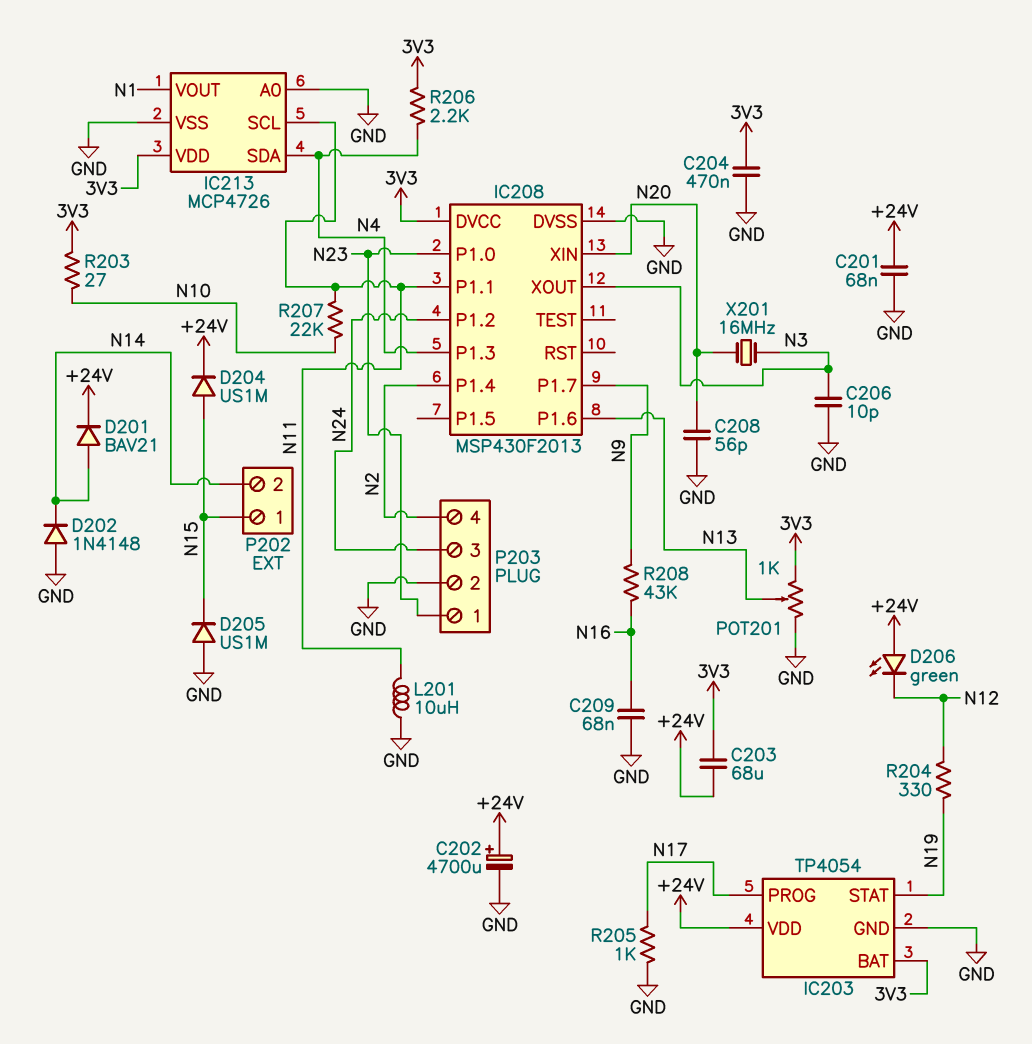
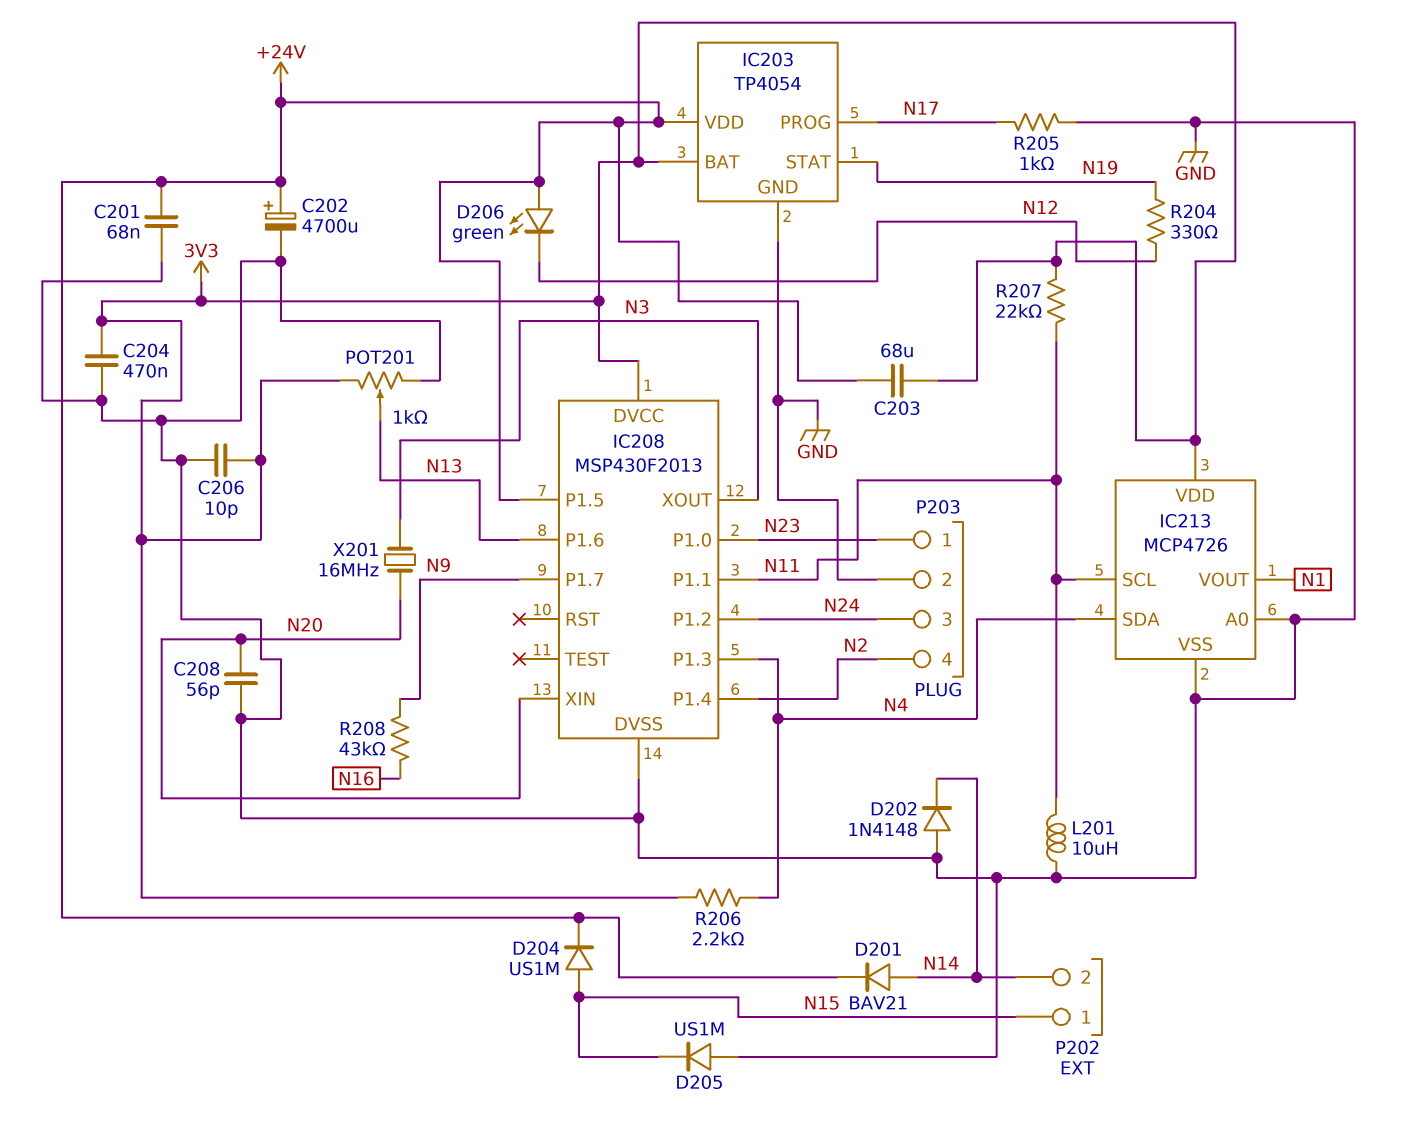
C206: 10pF (GND, N3) -> 10pF (3V3, GND)
C209: 68nF (GND, N16) -> none
IC208 pin P1.5: none -> +24V
R203: 27 (3V3, N10) -> none
R207: 22k (N10, N11) -> 22k (3V3, N11)

